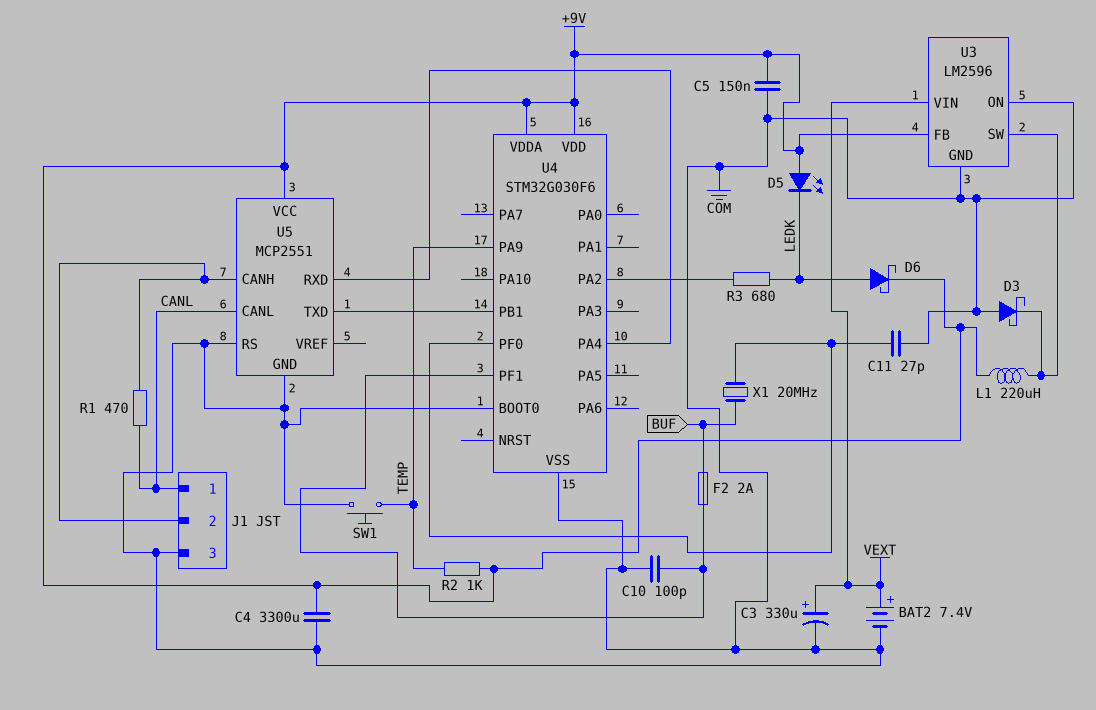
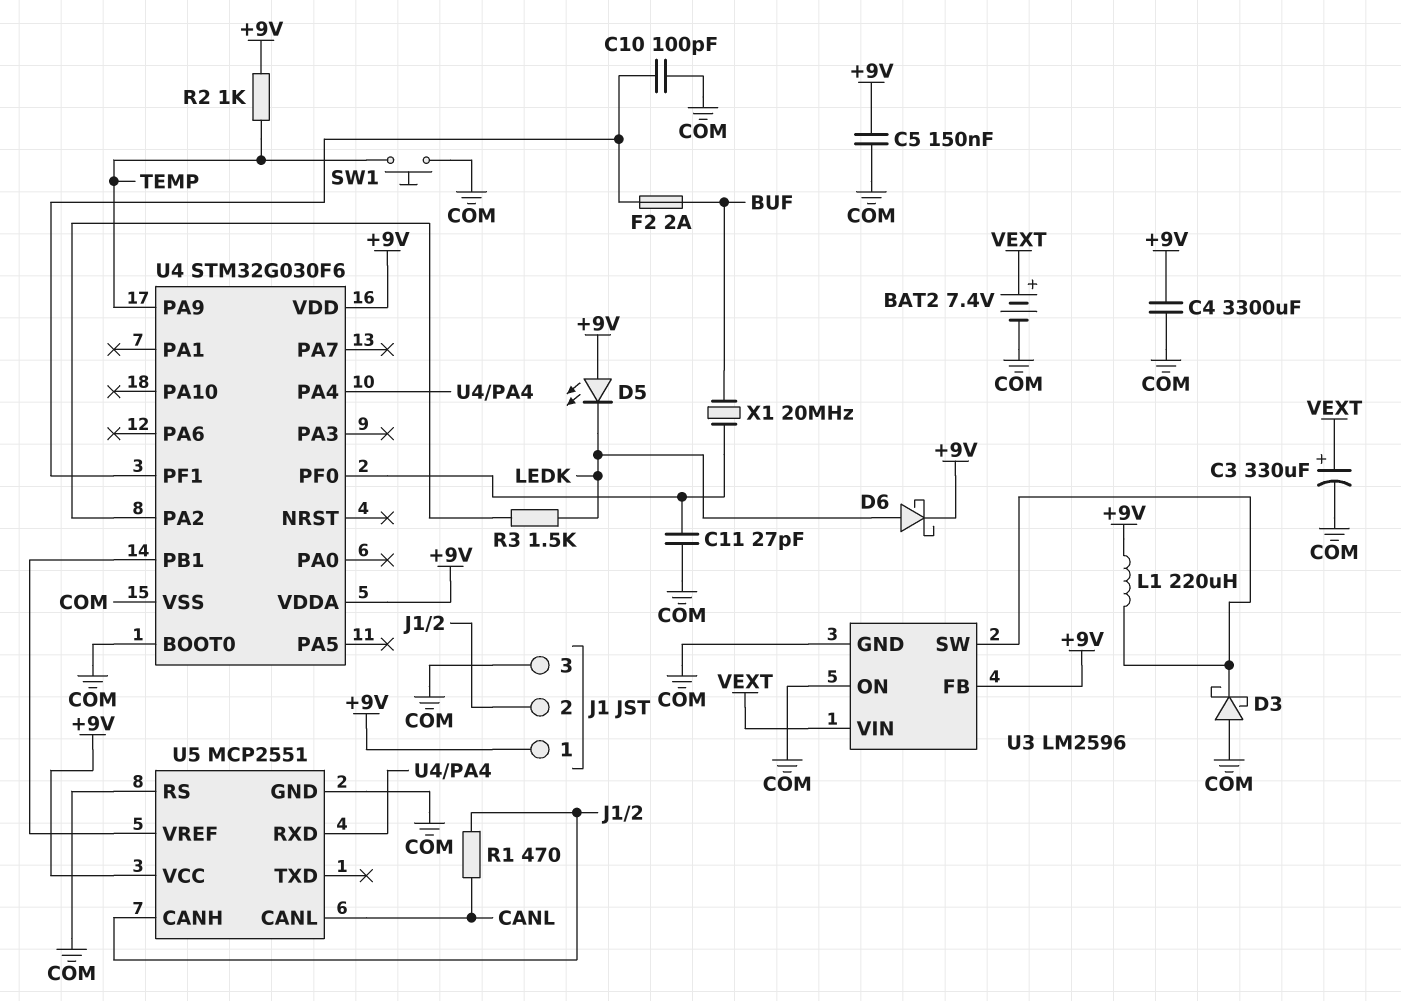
J1 pin 1: CANL -> +9V
R3: 680 (LEDK, U4/PA2) -> 1.5k (LEDK, U4/PA2)
U5 pin TXD: U4/PB1 -> none
U5 pin VREF: none -> U4/PB1

